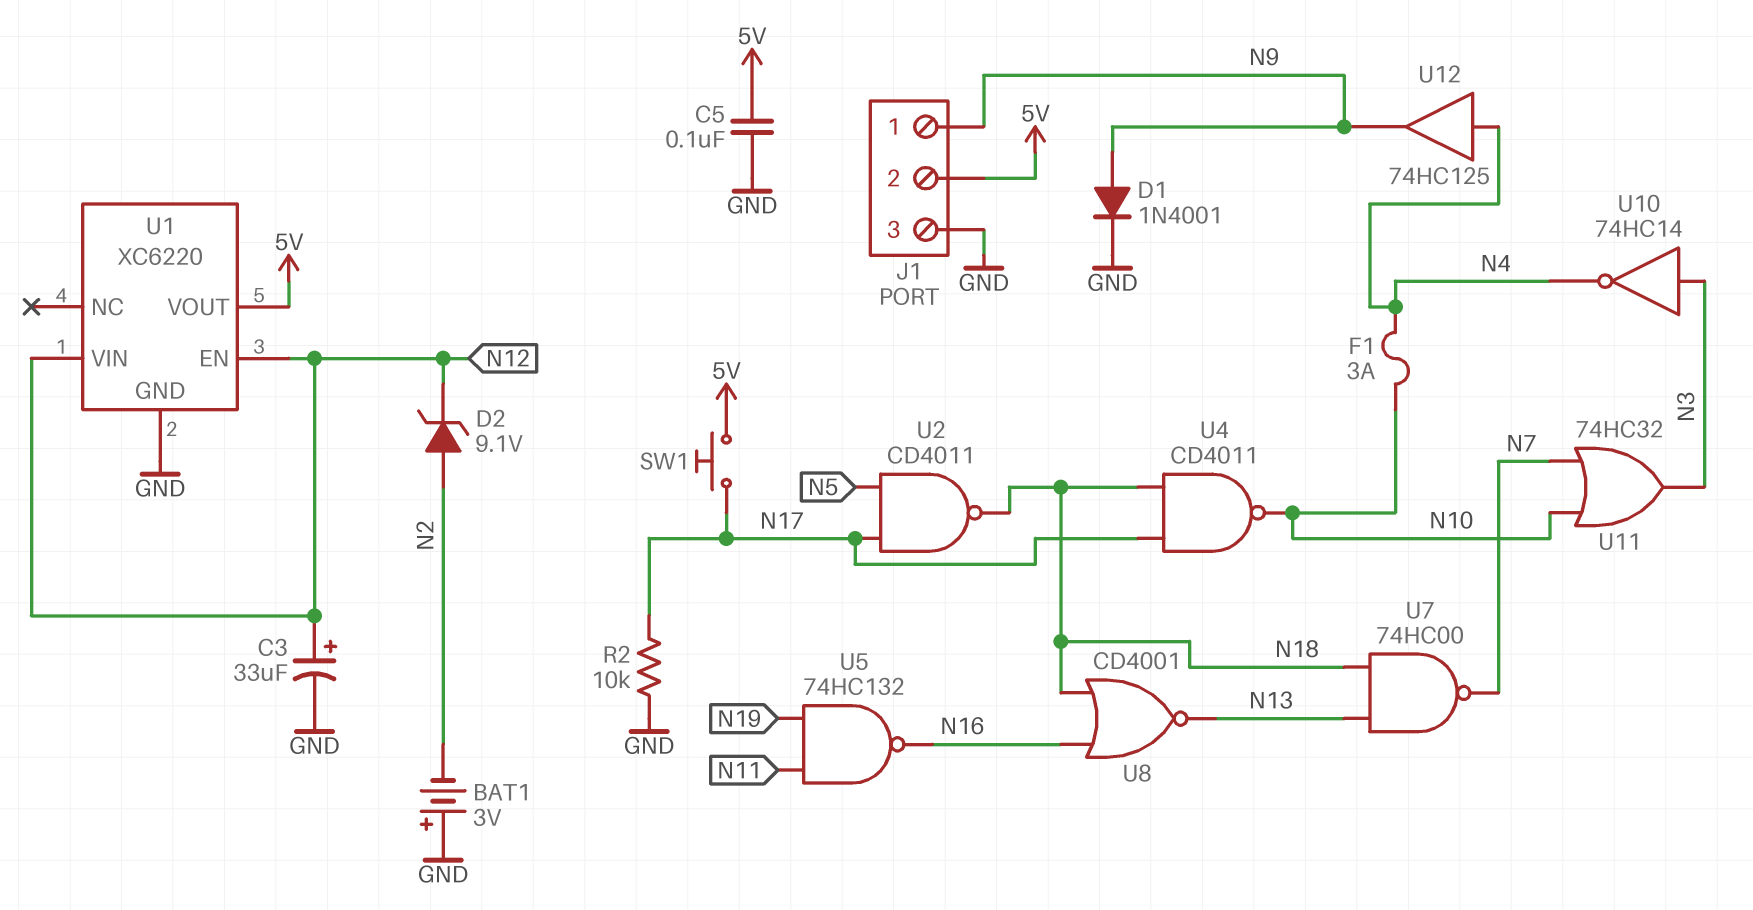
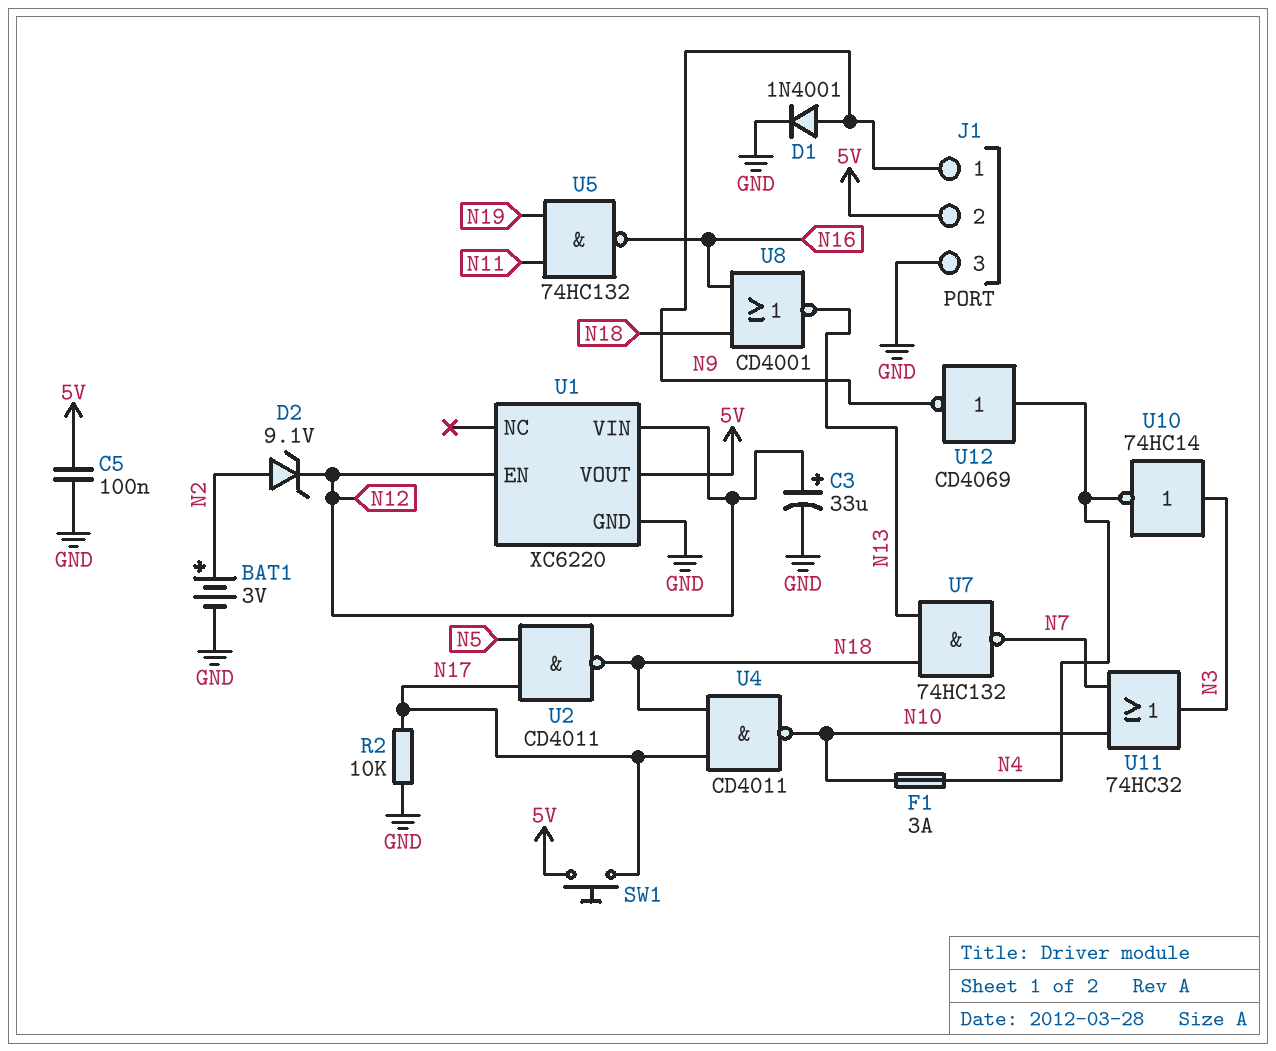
BAT1: 3V (plus GND, minus N2) -> 3V (plus N2, minus GND)
U7: NAND 74HC00 (in N13, in N18, out N7) -> NAND 74HC132 (in N13, in N18, out N7)
U12: buffer 74HC125 (in N4, out N9) -> NOT CD4069 (in N4, out N9)

